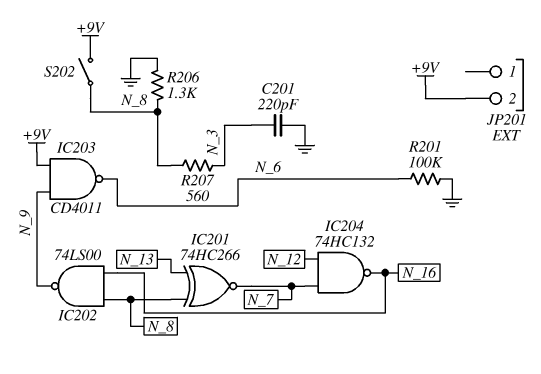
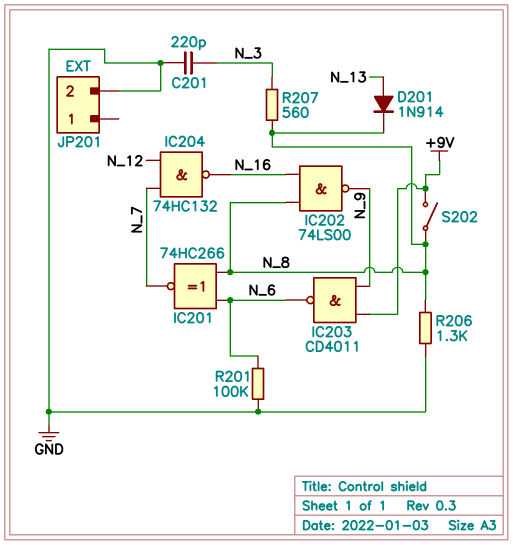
D201: none -> diode 1N914 (A N_13, K N_8)
IC201: XNOR 74HC266 (in N_8, in N_13, out N_7) -> XNOR 74HC266 (in N_6, in N_8, out N_7)
JP201 pin 2: +9V -> GND

